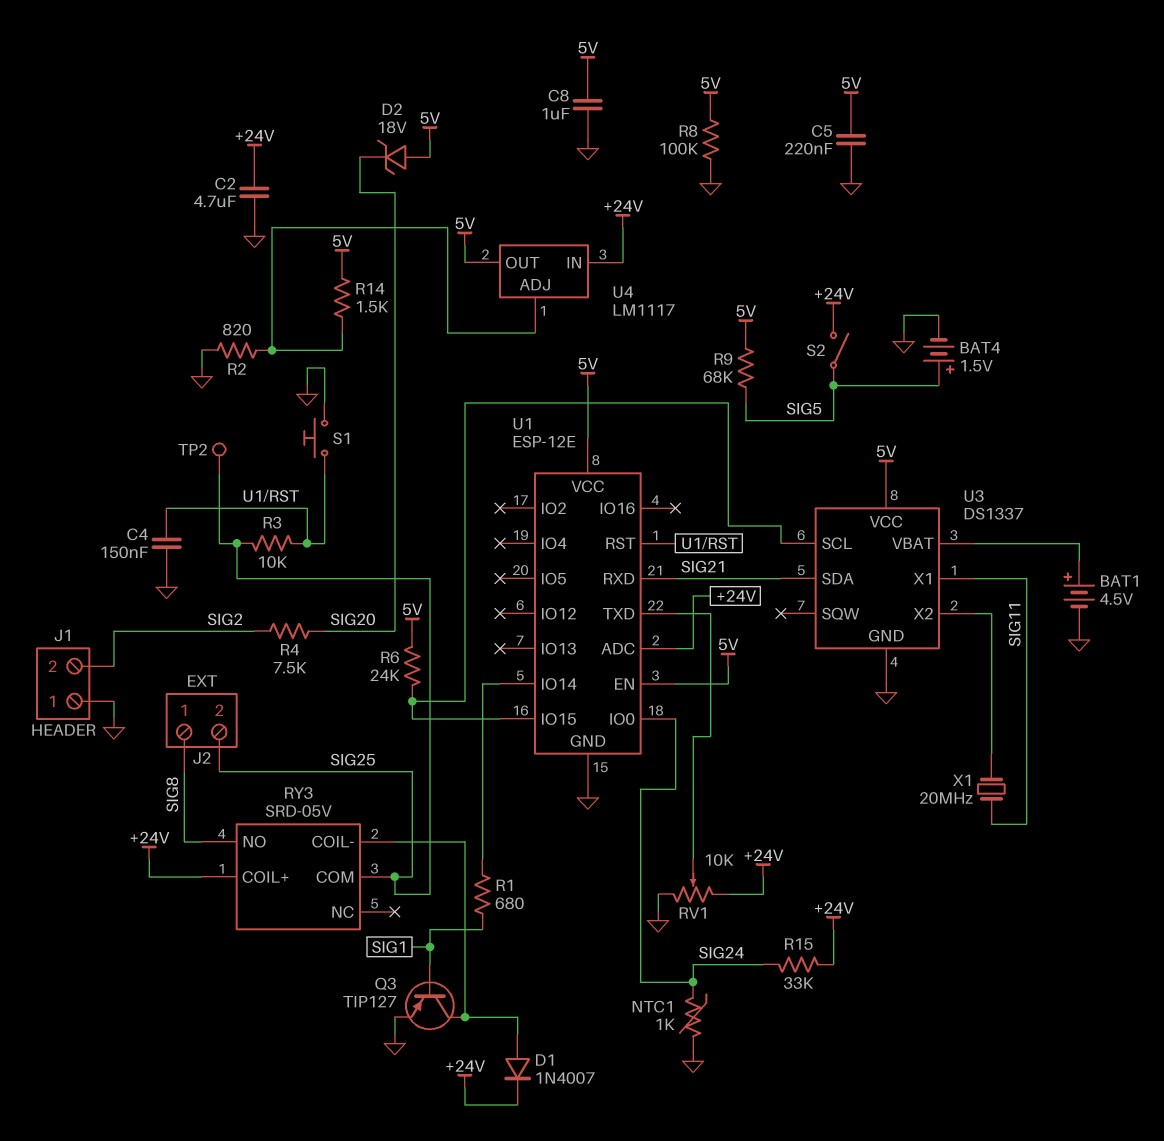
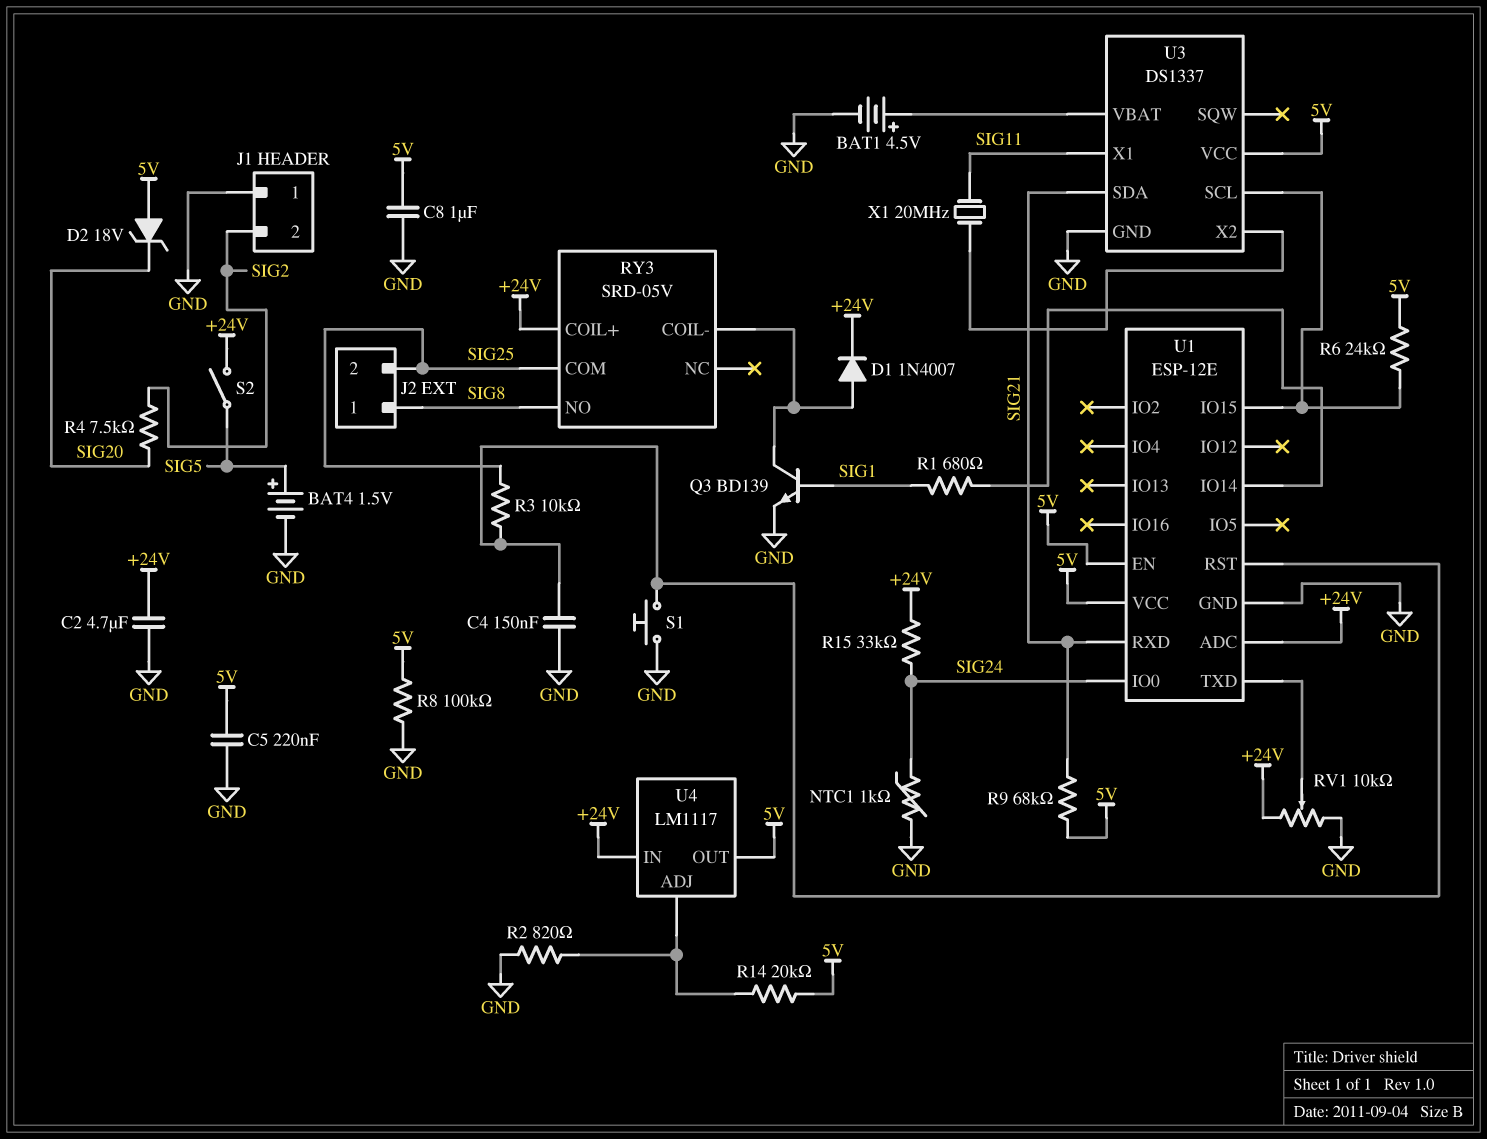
Q3: PNP TIP127 (B SIG1, C RY3/COIL-, E GND) -> NPN BD139 (B SIG1, C RY3/COIL-, E GND)
R9: 68k (5V, SIG5) -> 68k (5V, SIG21)
R14: 1.5k (5V, U4/ADJ) -> 20k (5V, U4/ADJ)
TP2: test point (SIG25) -> none

